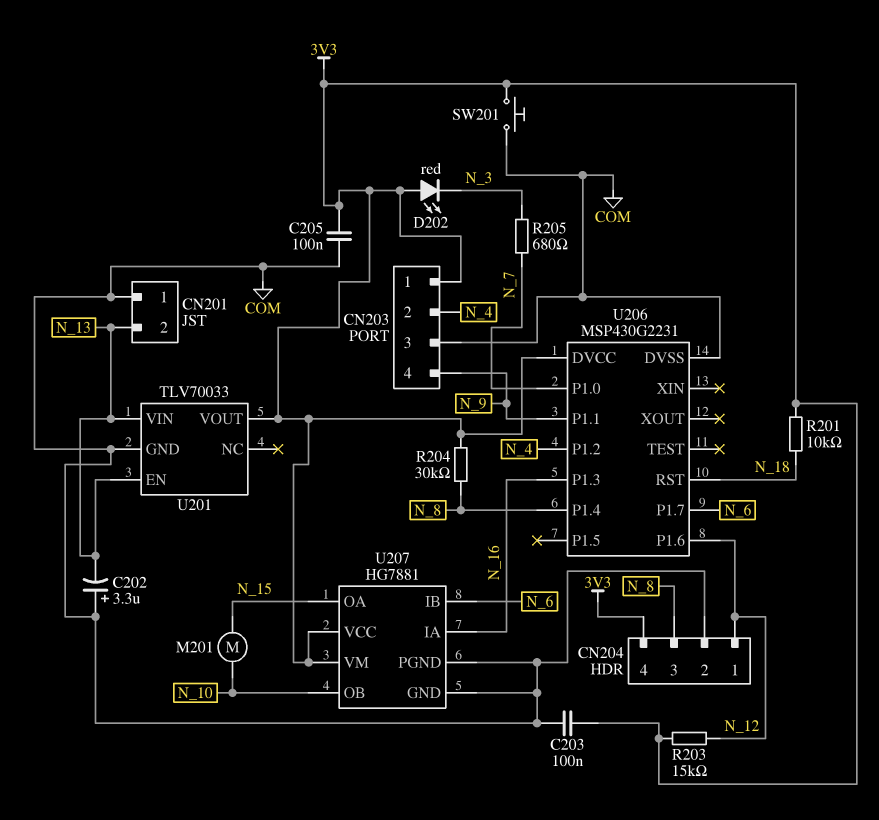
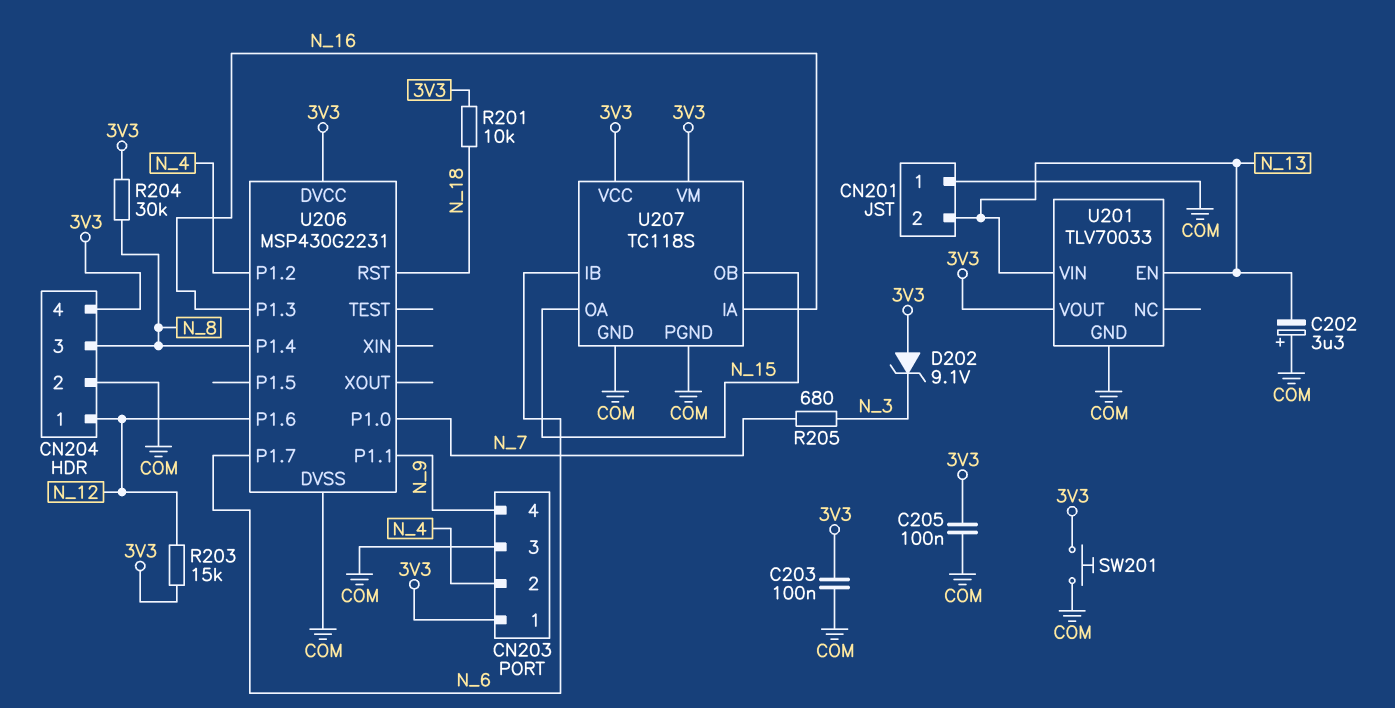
D202: LED red (A 3V3, K N_3) -> zener 9.1V (A 3V3, K N_3)
M201: motor (N_10, N_15) -> none
U207: HG7881 -> TC118S
U207 pin OB: N_10 -> N_15

